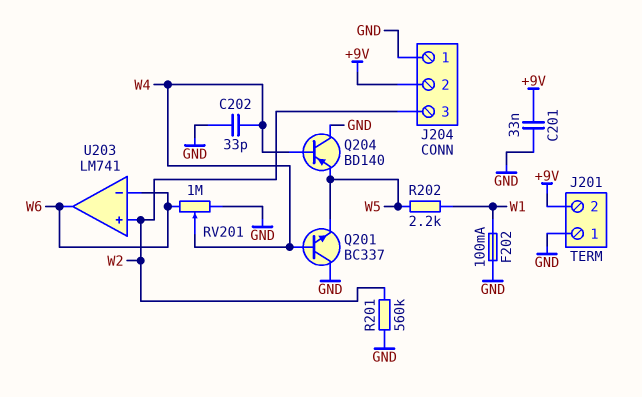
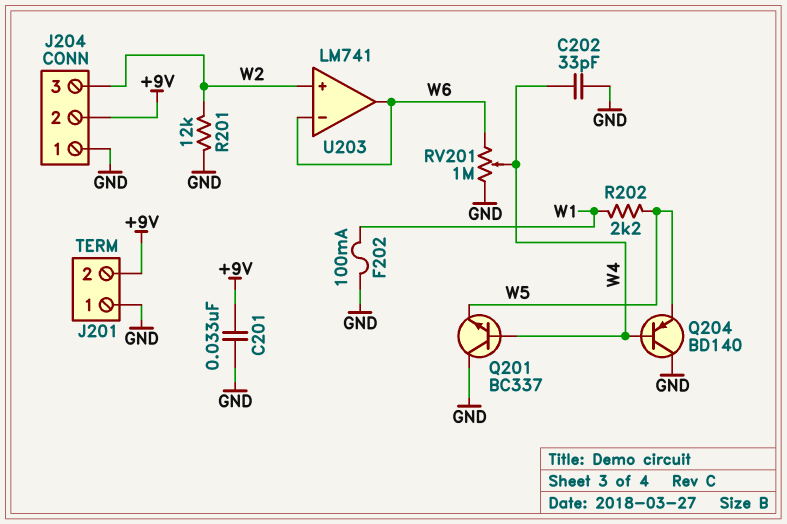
R201: 560k (GND, W2) -> 12k (GND, W2)

